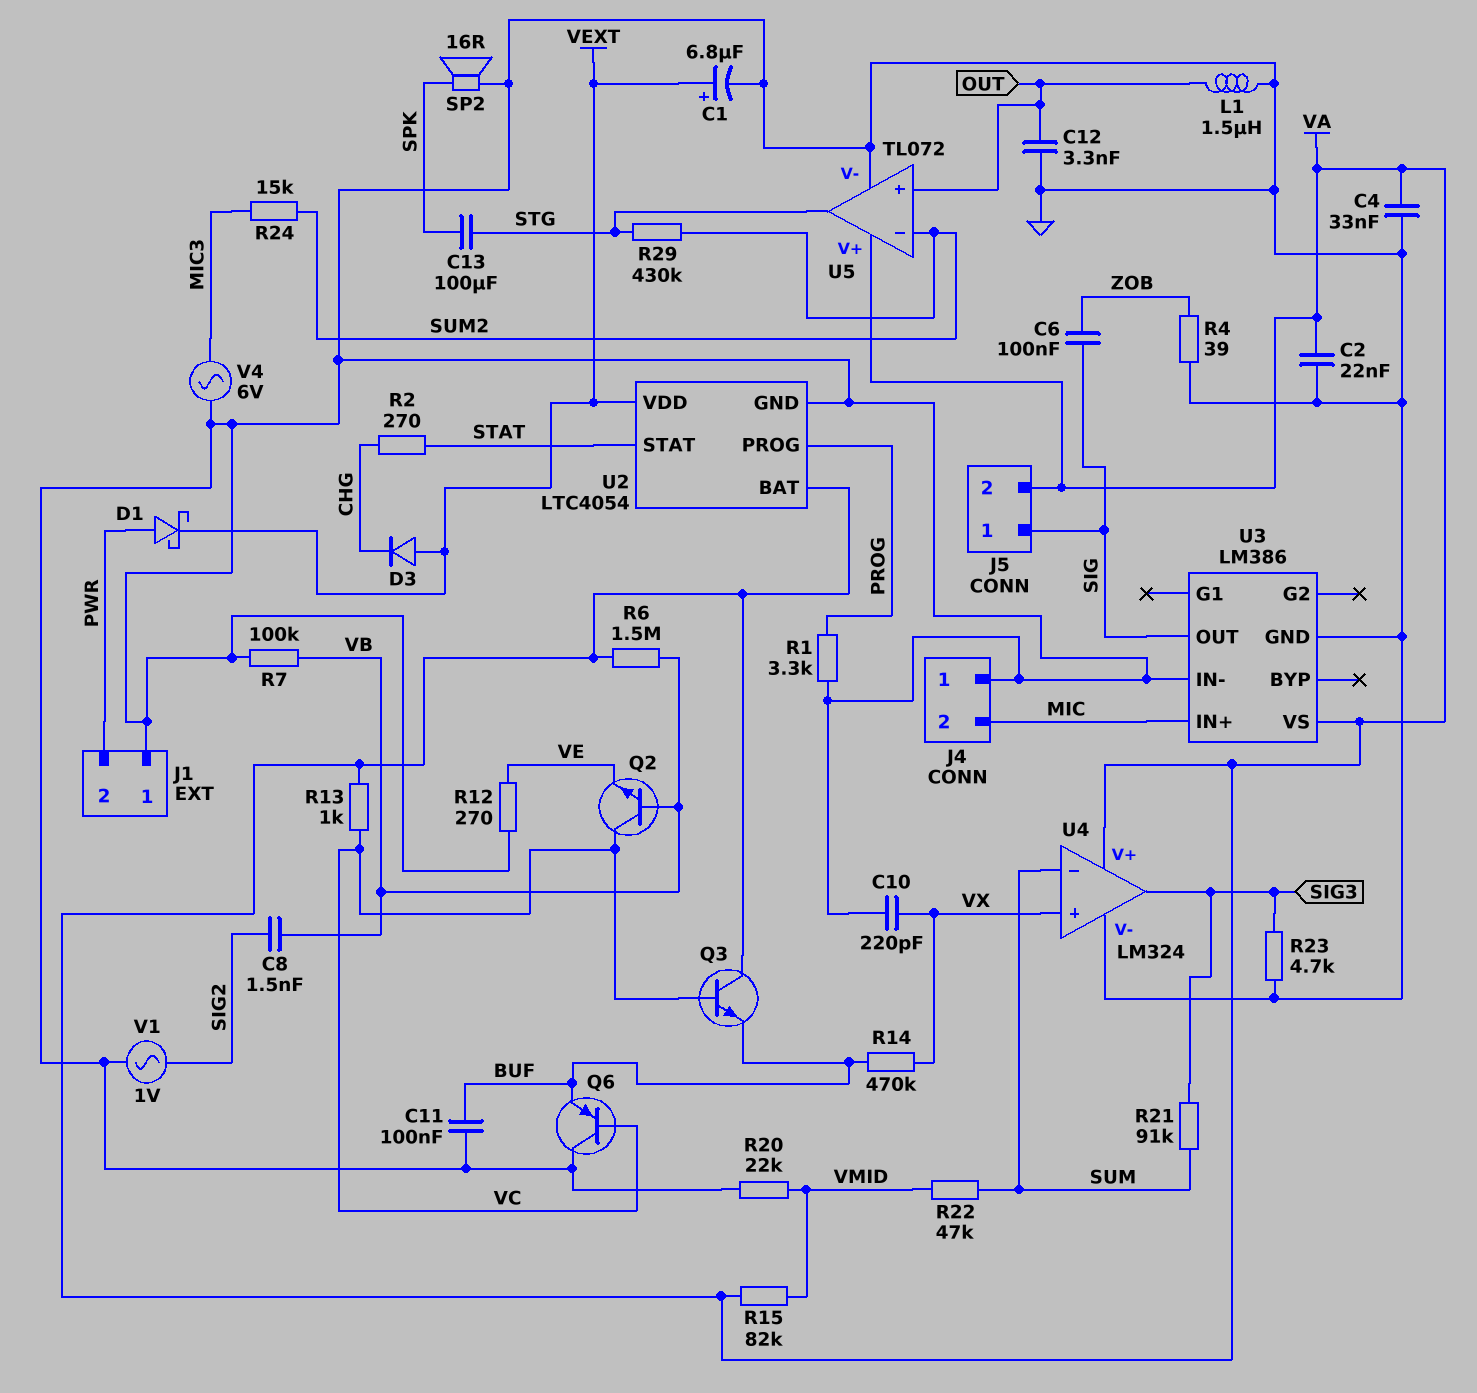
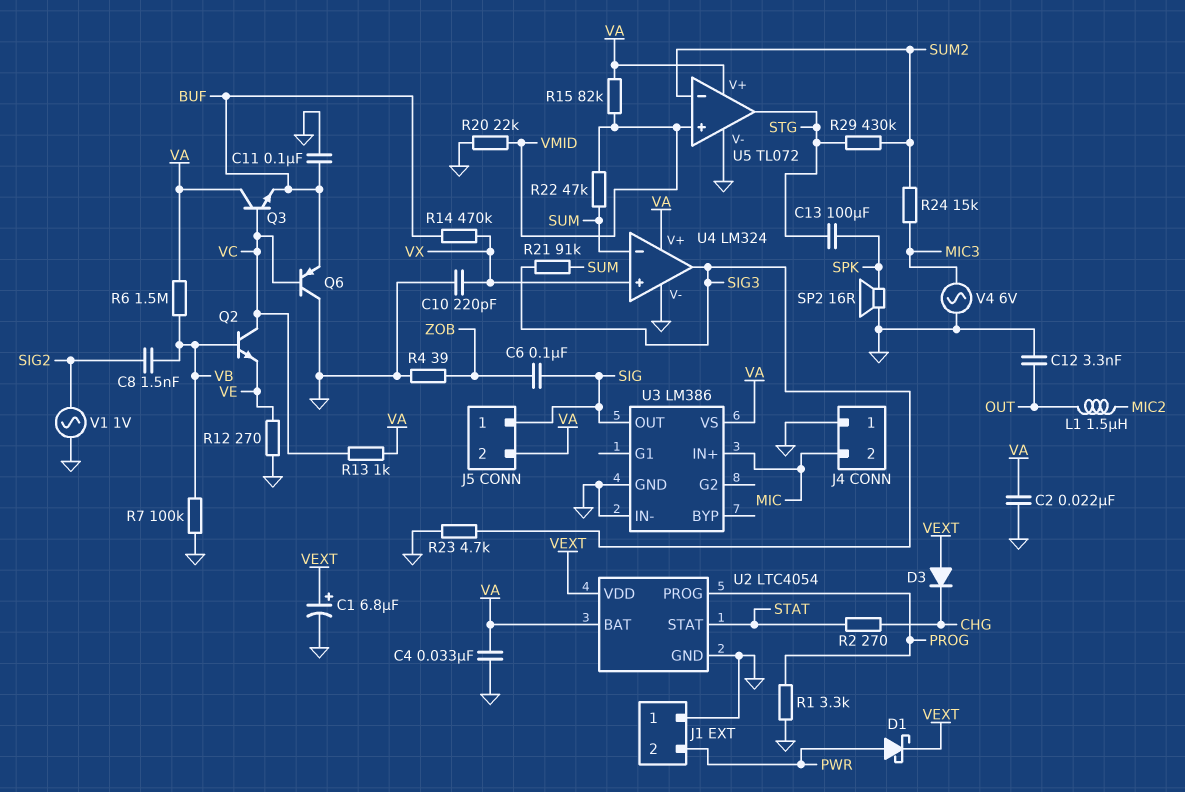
L1: 1.5uH (GND, OUT) -> 1.5uH (MIC2, OUT)
U5 pin in+: OUT -> VMID

